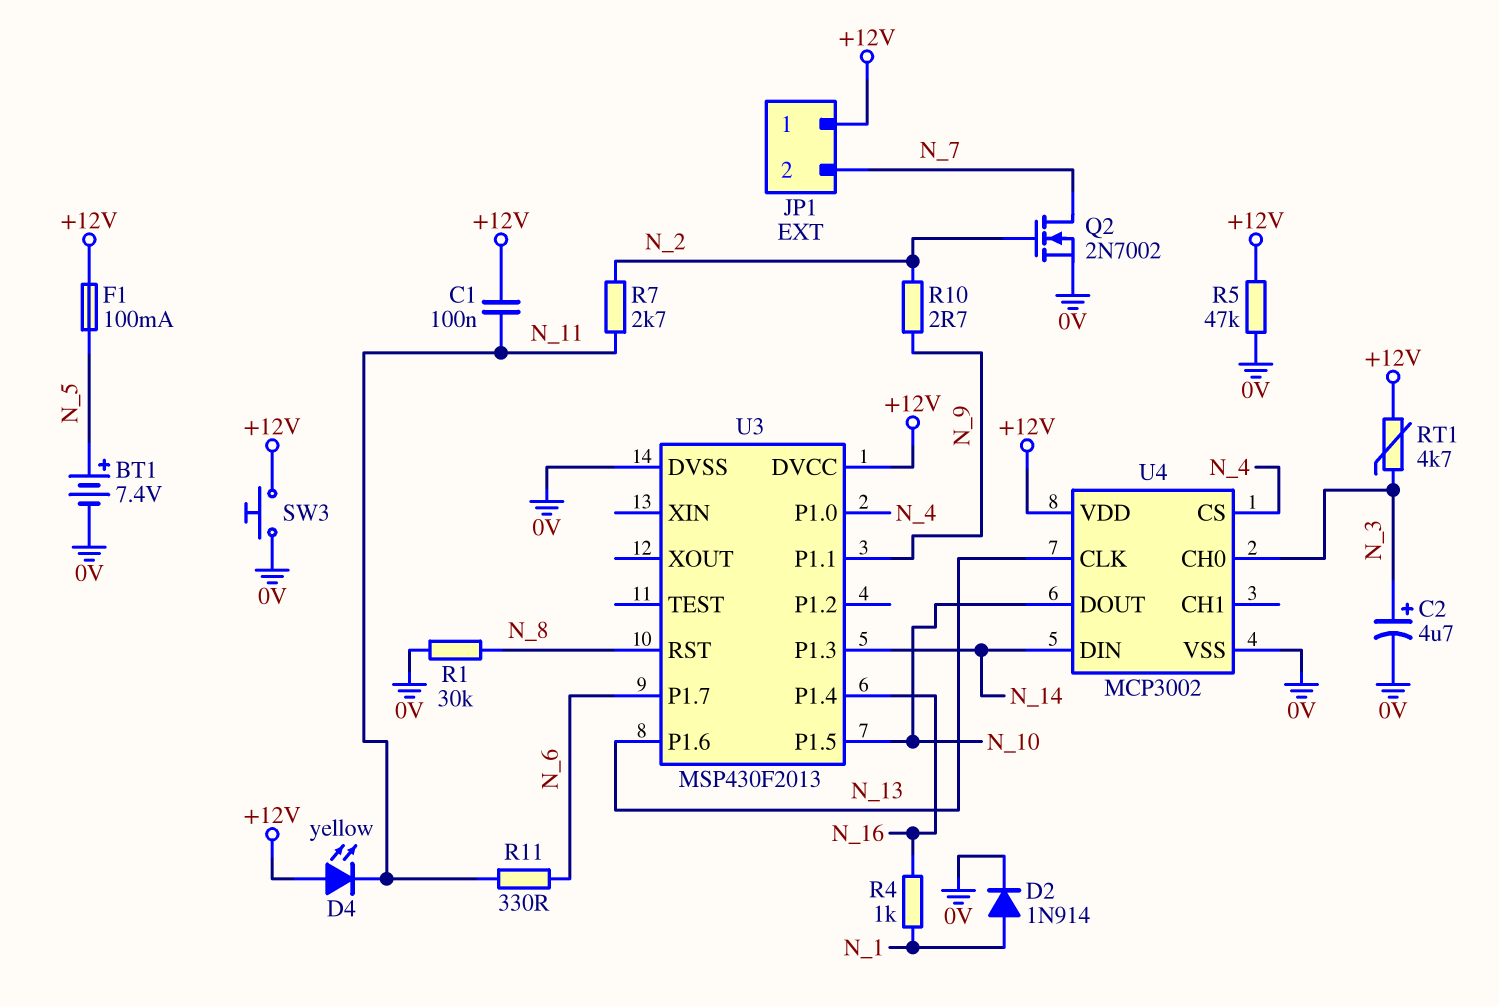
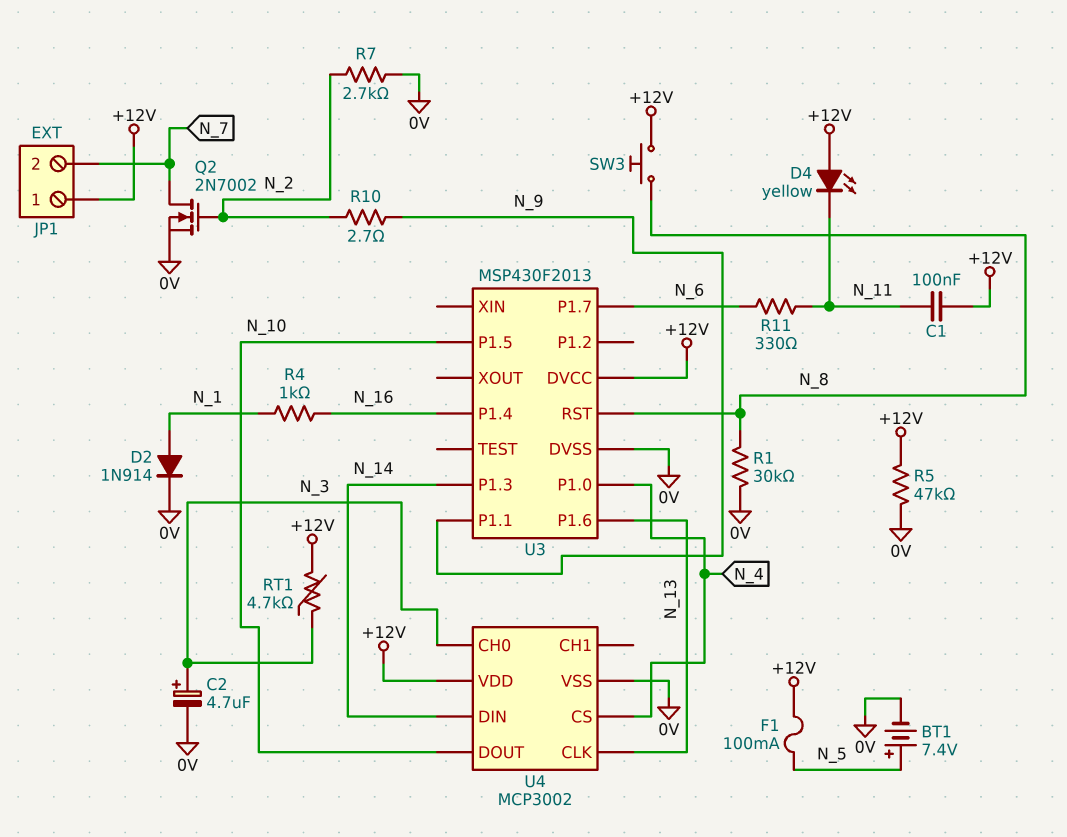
R7: 2.7k (N_2, N_11) -> 2.7k (0V, N_2)
SW3: button (+12V, 0V) -> button (+12V, N_8)

